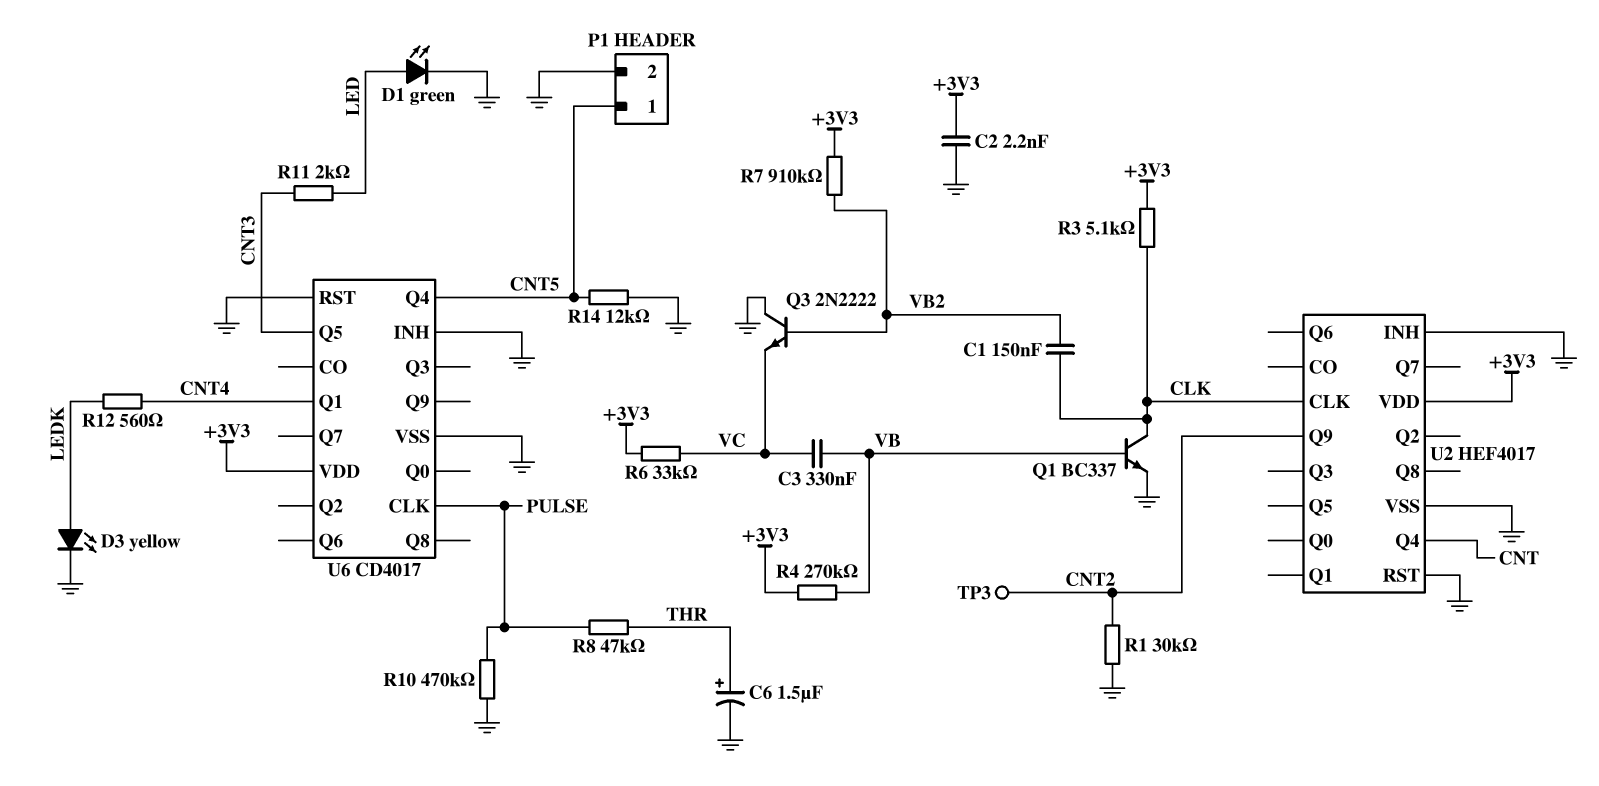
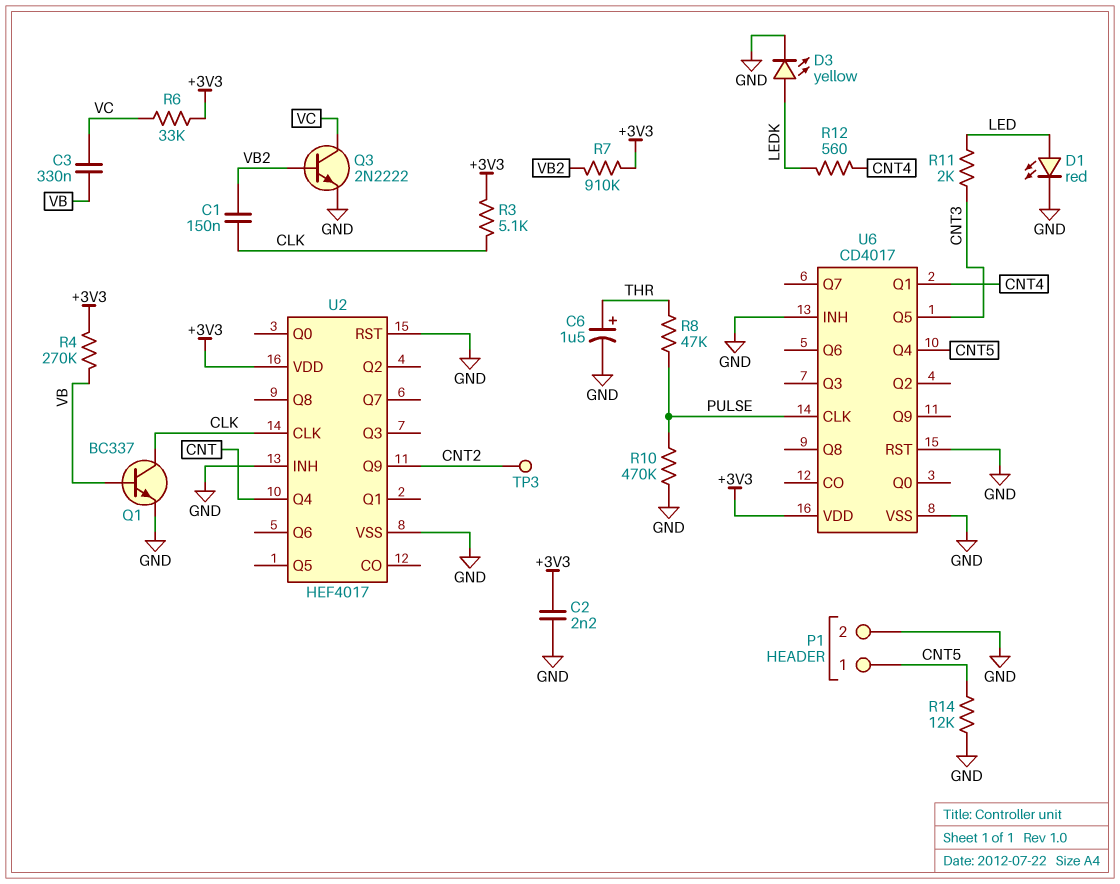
D1: LED green (A LED, K GND) -> LED red (A LED, K GND)
Q3: NPN 2N2222 (B VB2, C GND, E VC) -> NPN 2N2222 (B VB2, C VC, E GND)
R1: 30k (CNT2, GND) -> none

